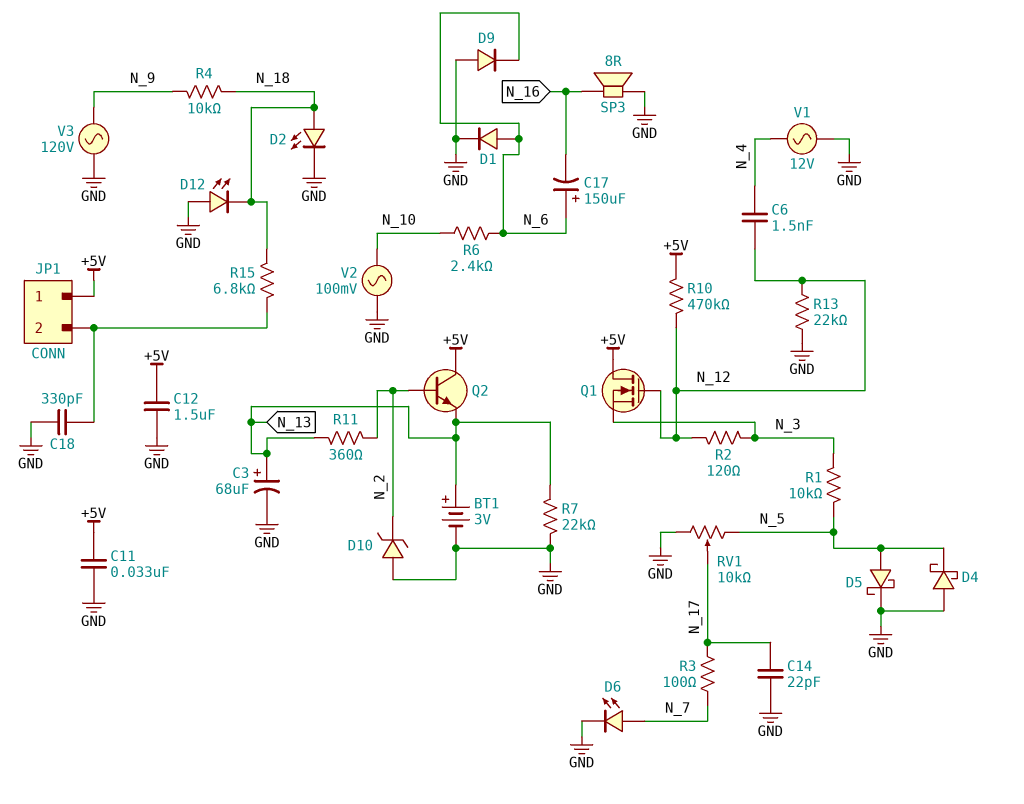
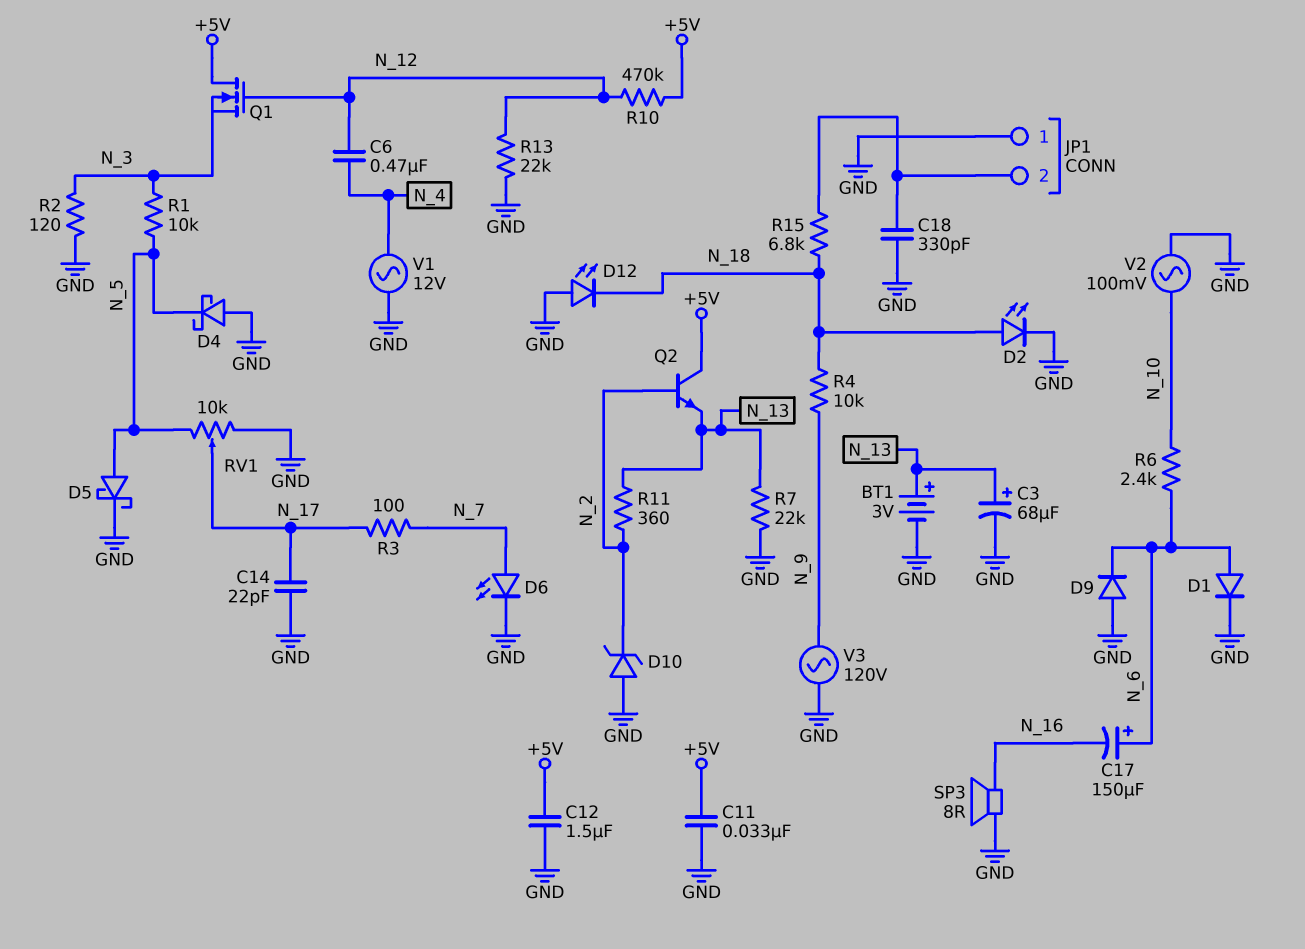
C6: 1.5nF (N_4, N_12) -> 470nF (N_4, N_12)
JP1 pin 1: +5V -> GND
R2: 120 (N_3, N_12) -> 120 (GND, N_3)

